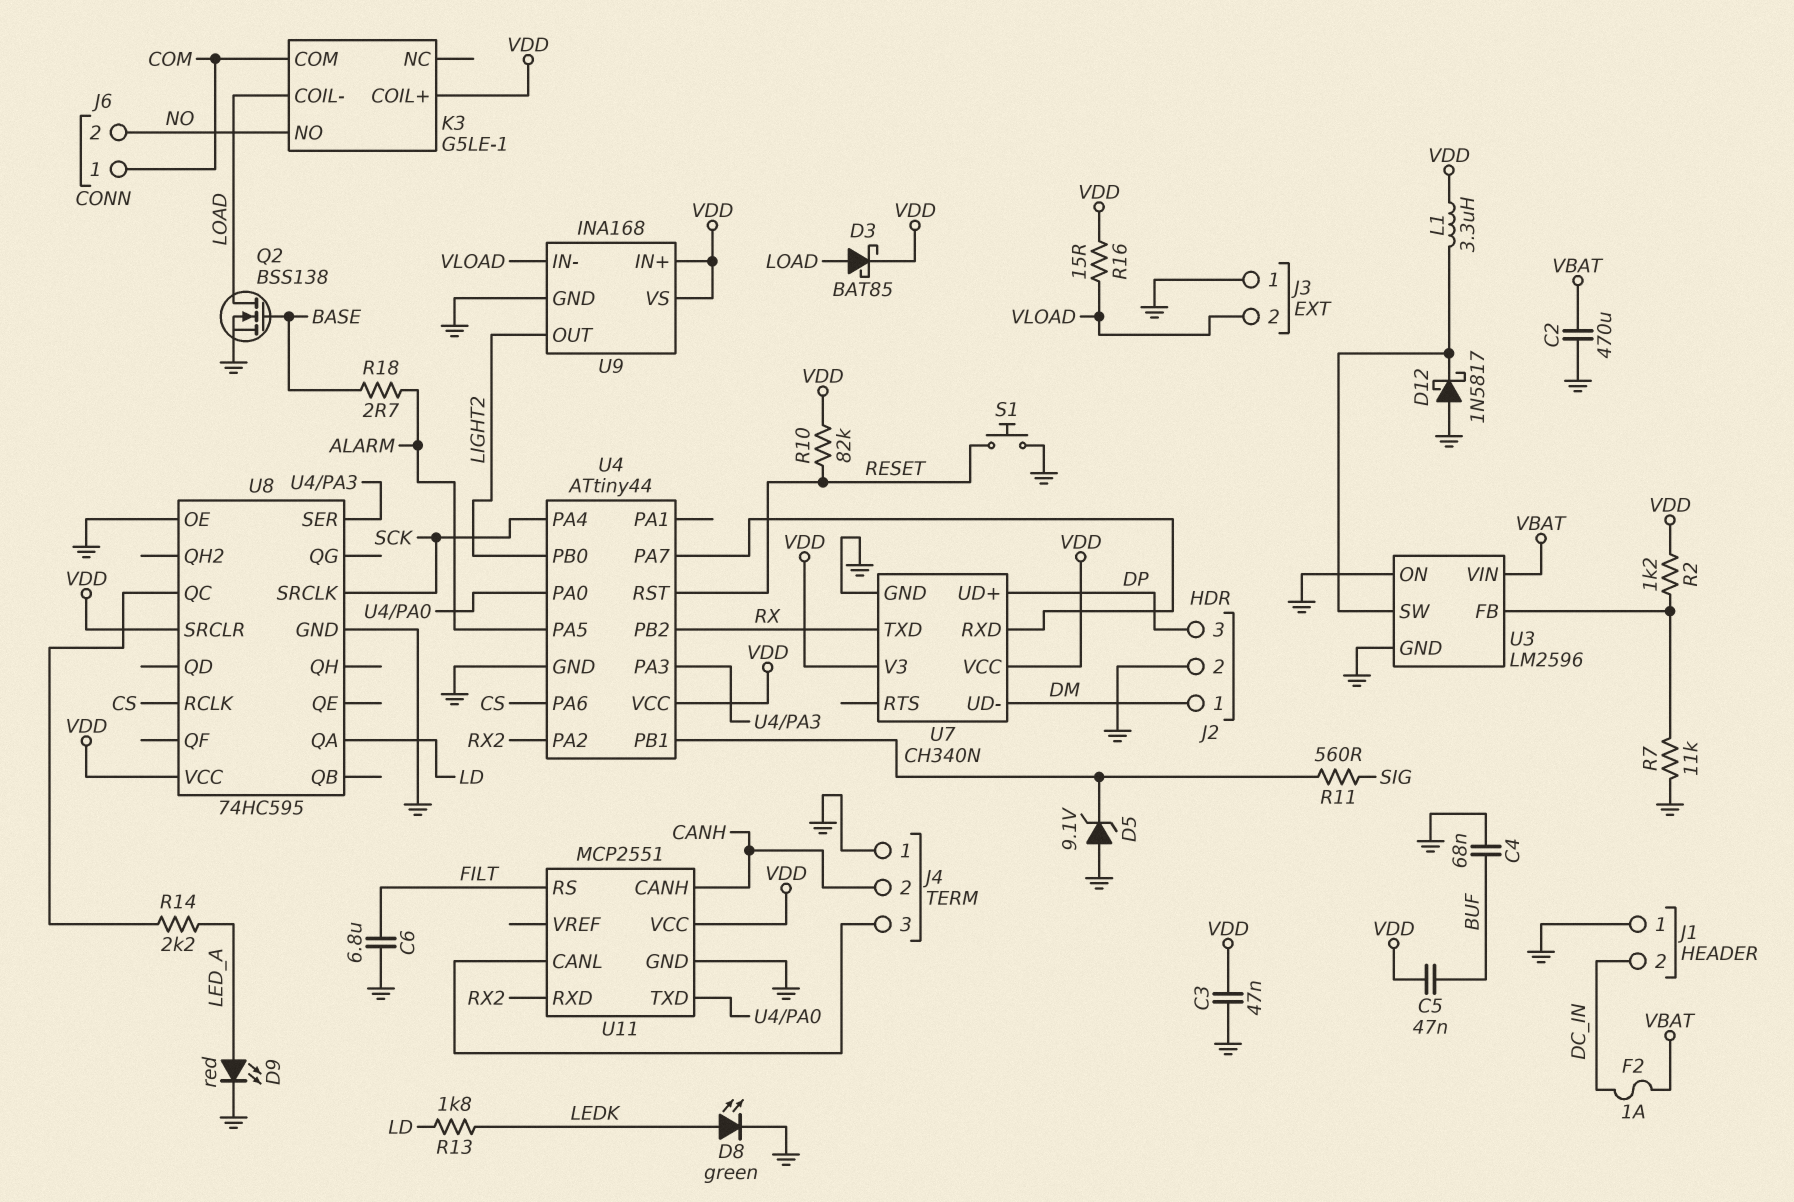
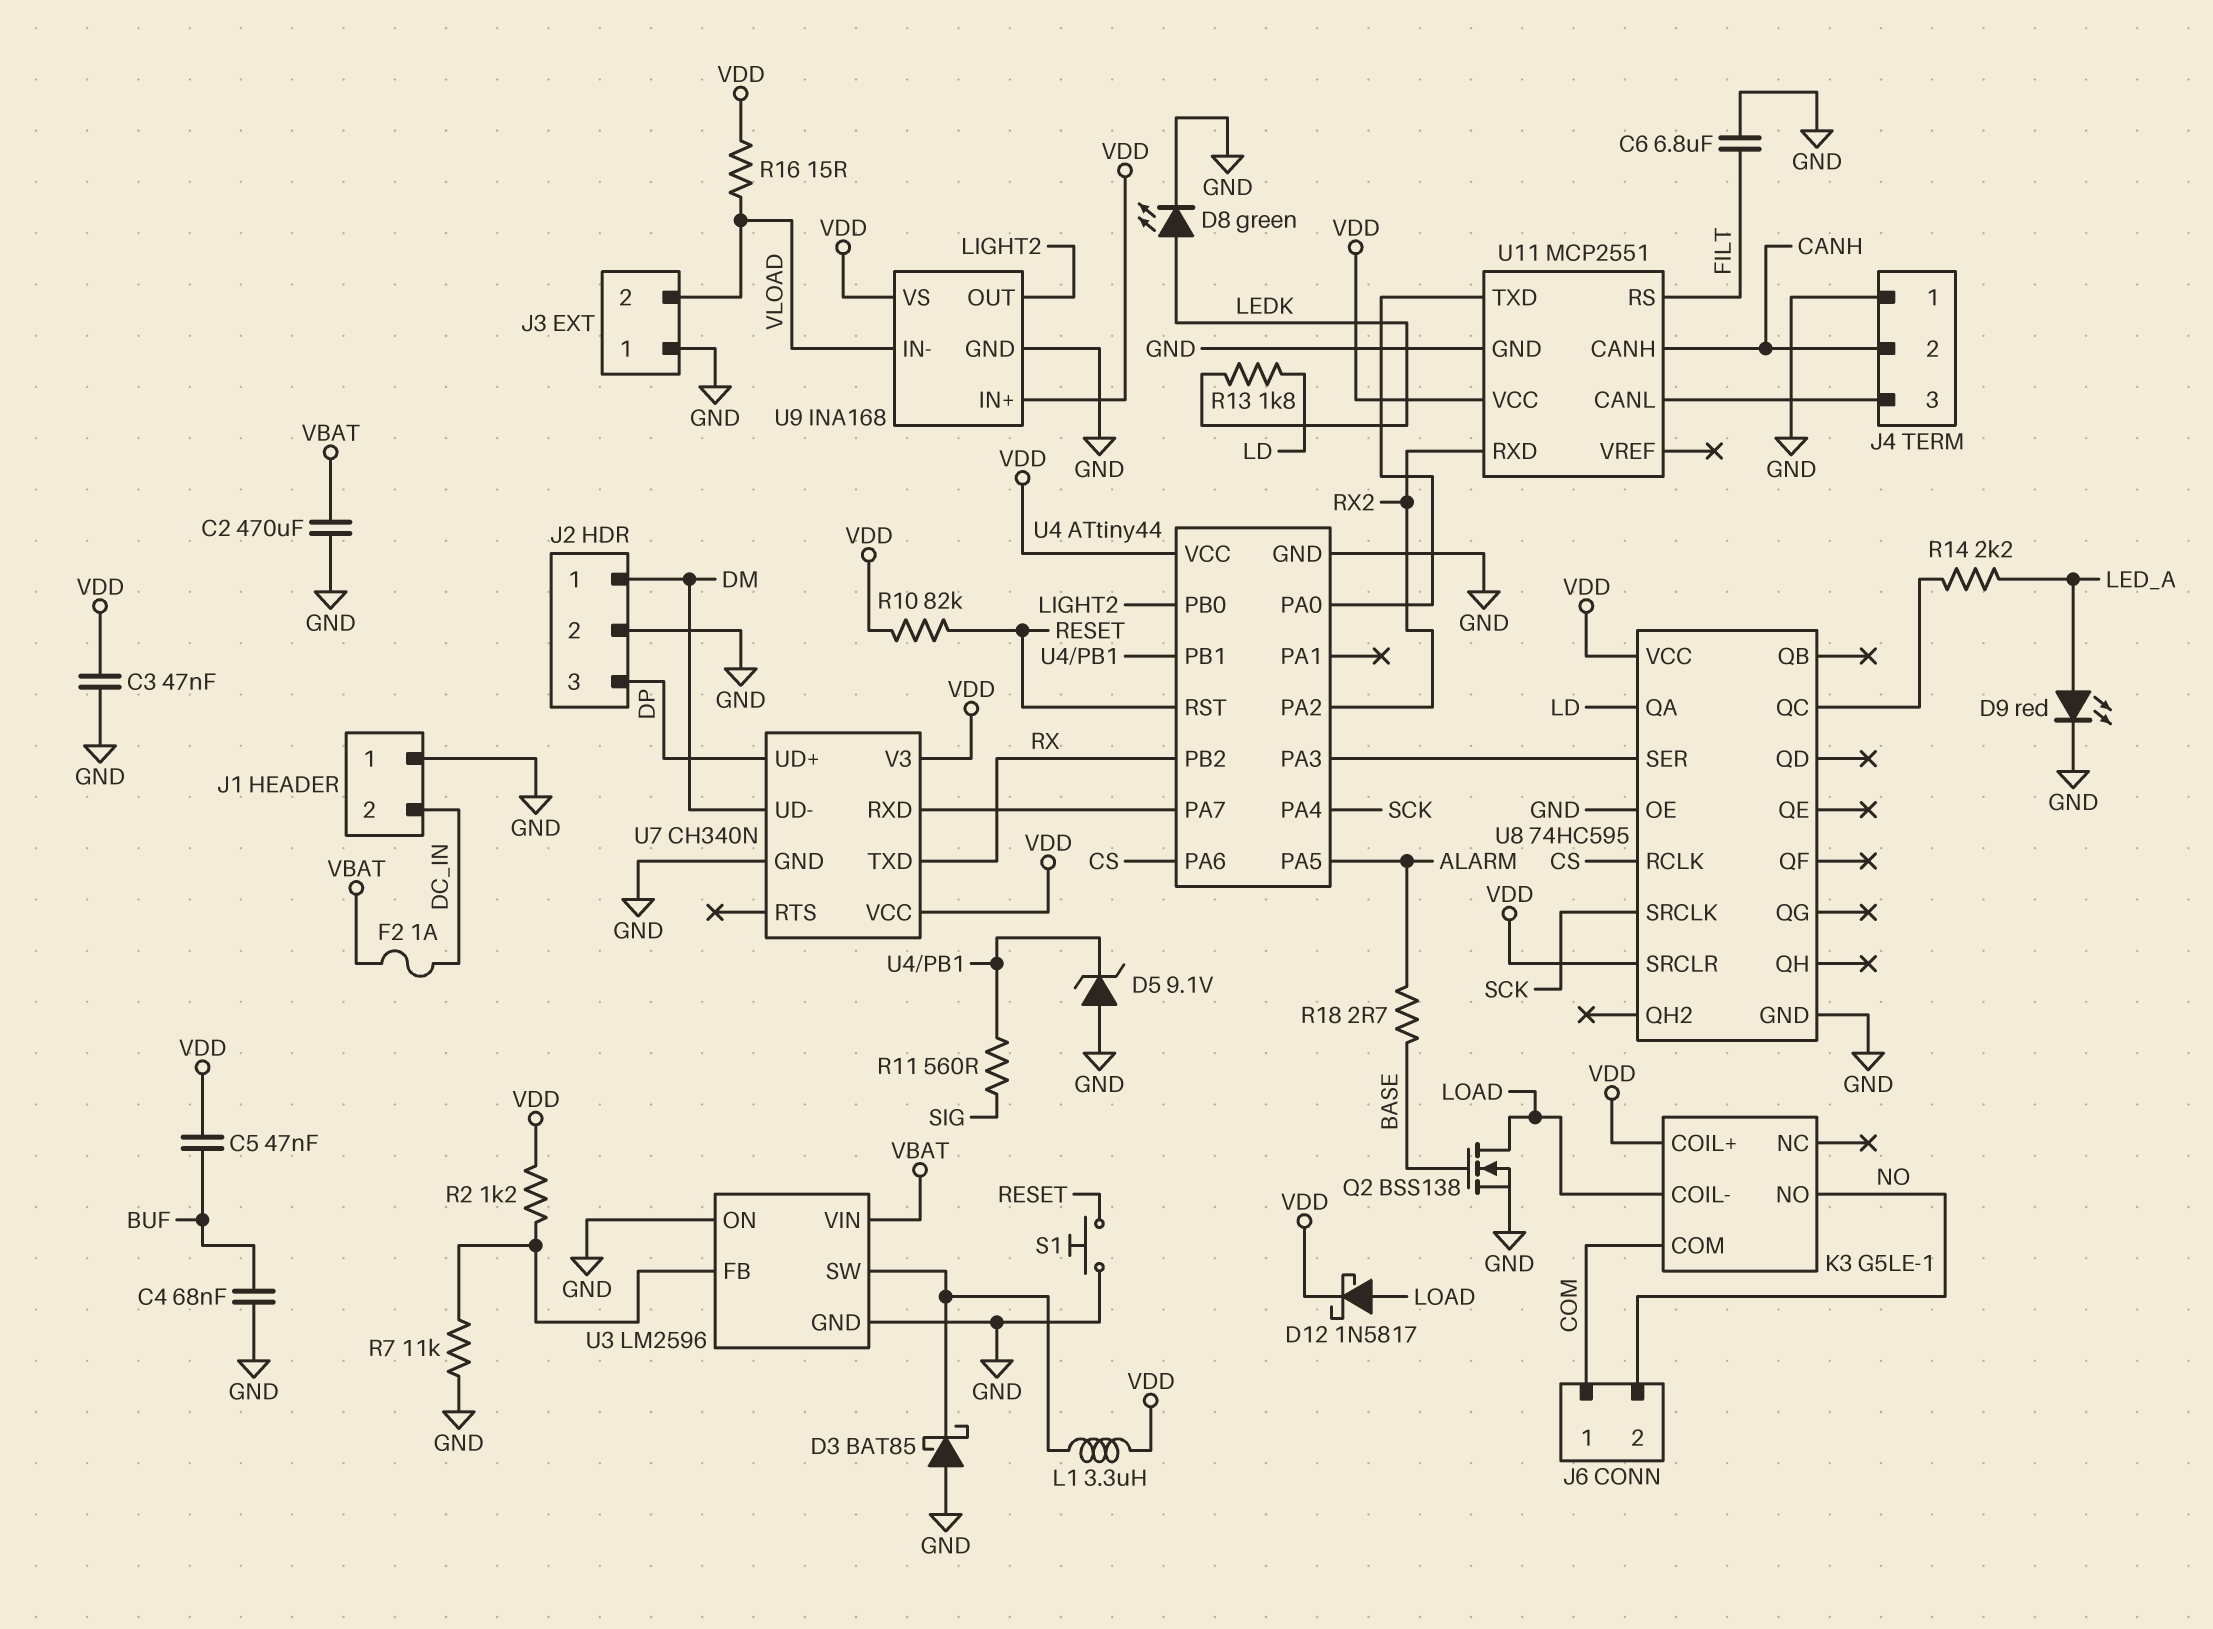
D3: schottky BAT85 (A LOAD, K VDD) -> schottky BAT85 (A GND, K U3/SW)
D12: schottky 1N5817 (A GND, K U3/SW) -> schottky 1N5817 (A LOAD, K VDD)

